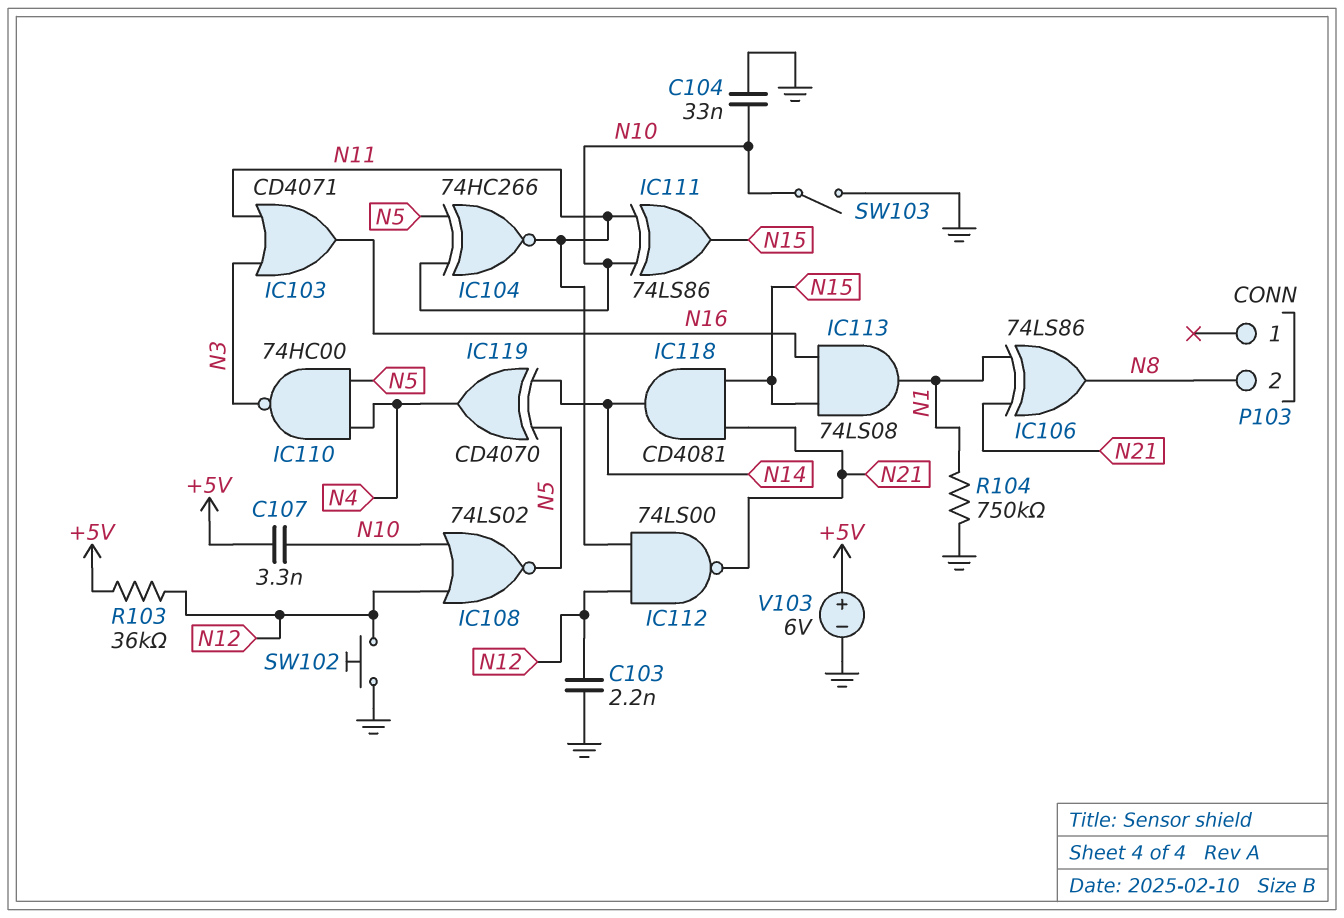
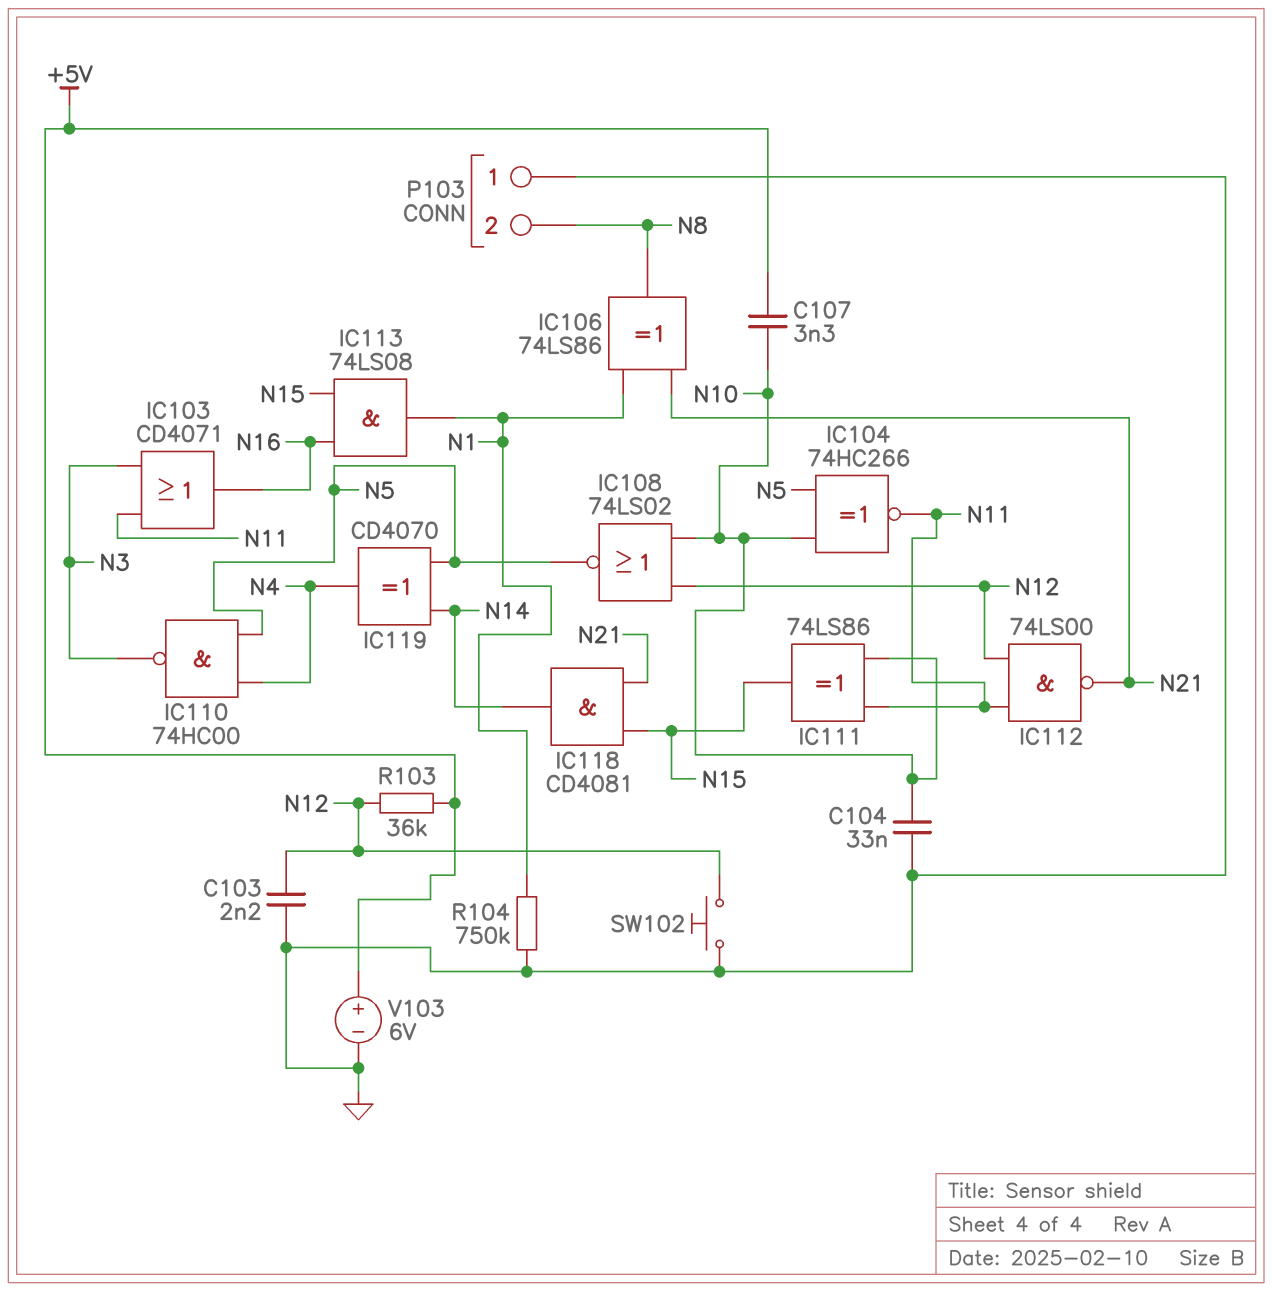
P103 pin 1: none -> GND
SW103: switch (GND, N10) -> none

